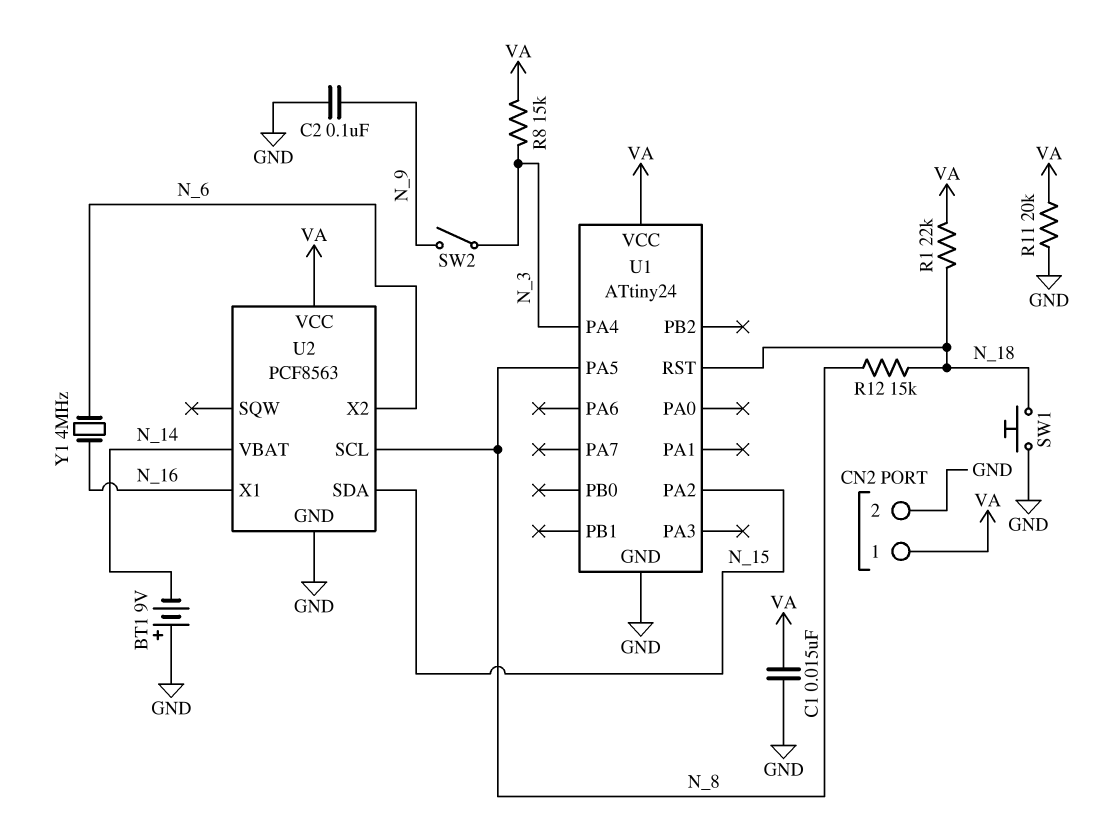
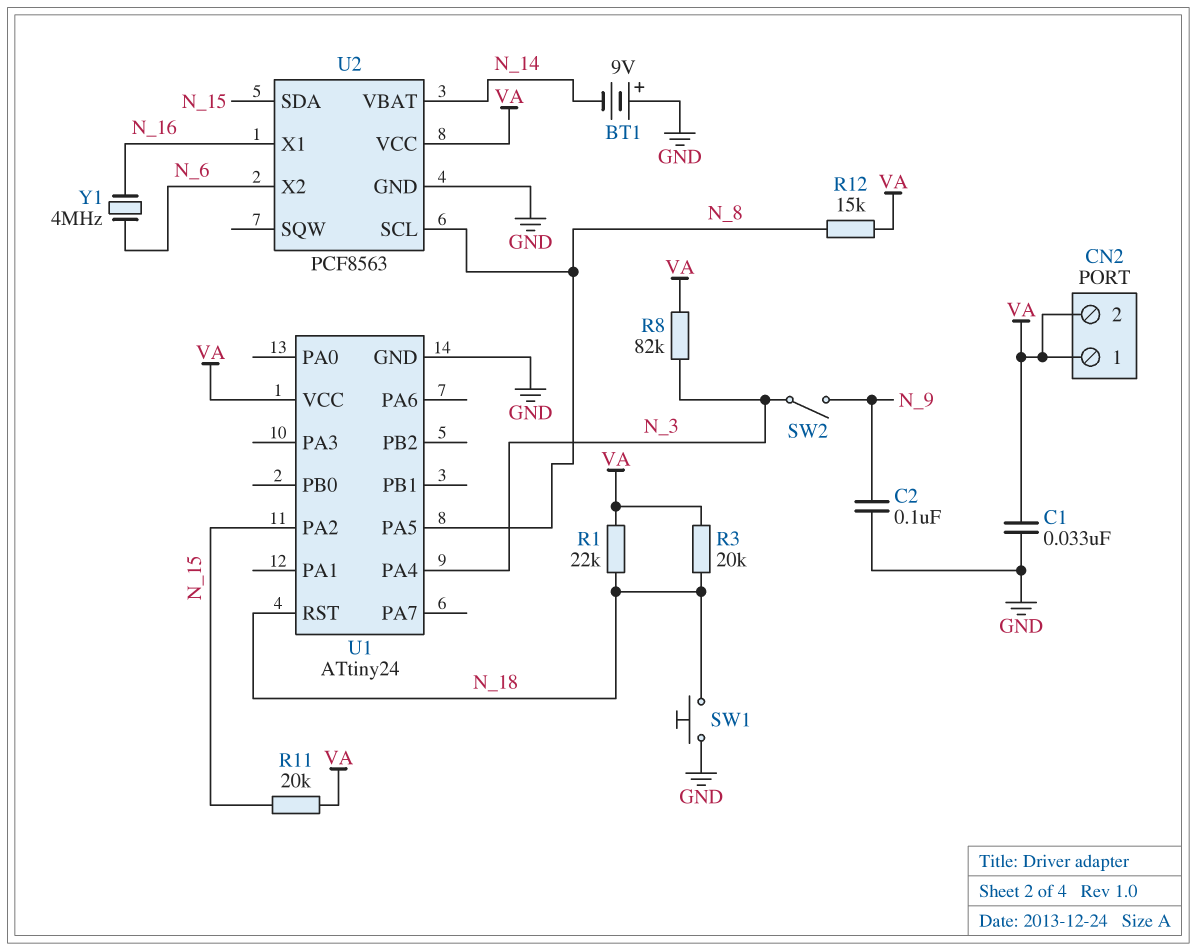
C1: 15nF (GND, VA) -> 33nF (GND, VA)
CN2 pin 2: GND -> VA
R3: none -> 20k (N_18, VA)
R8: 15k (N_3, VA) -> 82k (N_3, VA)
R11: 20k (GND, VA) -> 20k (N_15, VA)
R12: 15k (N_8, N_18) -> 15k (N_8, VA)

